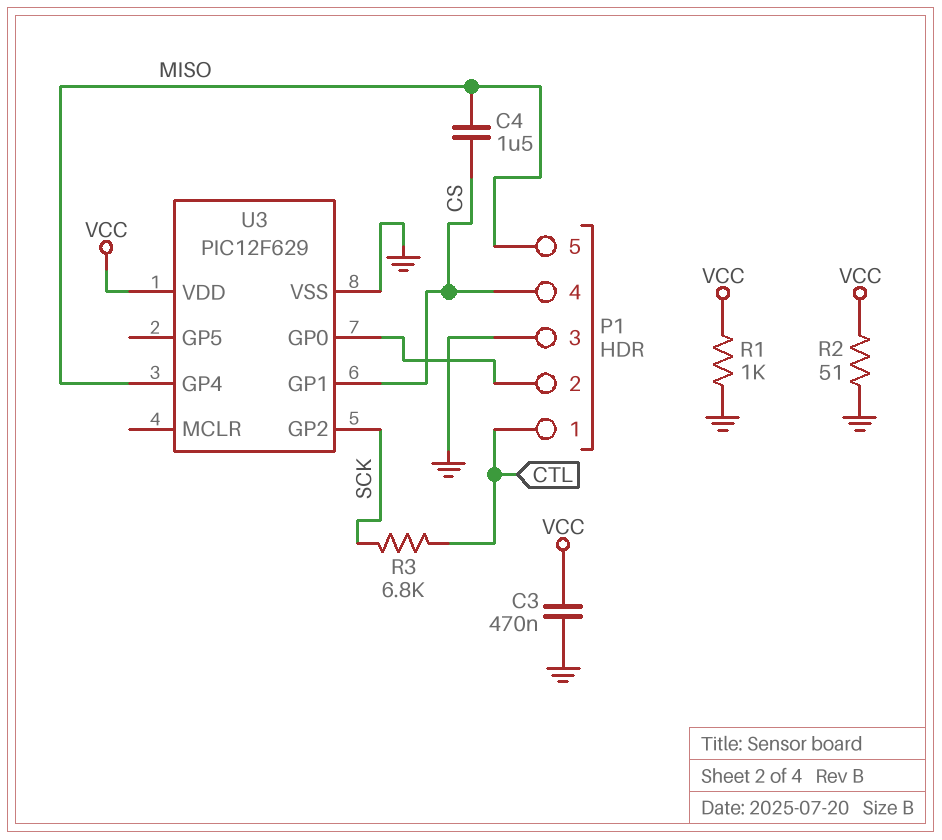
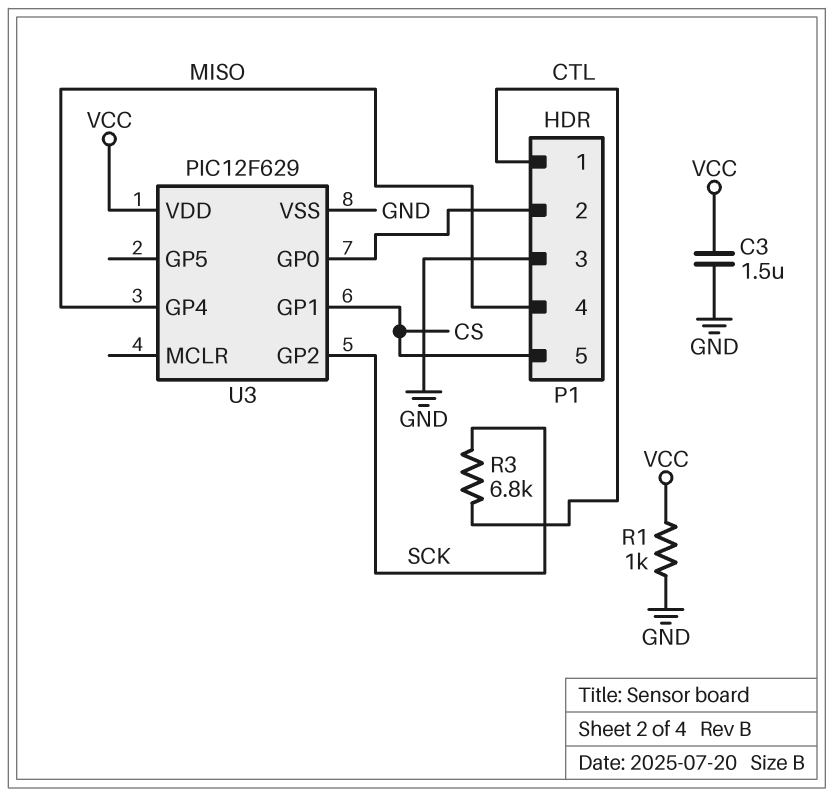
C3: 470nF (GND, VCC) -> 1.5uF (GND, VCC)
C4: 1.5uF (CS, MISO) -> none
P1 pin 4: CS -> MISO
P1 pin 5: MISO -> CS
R2: 51 (GND, VCC) -> none

